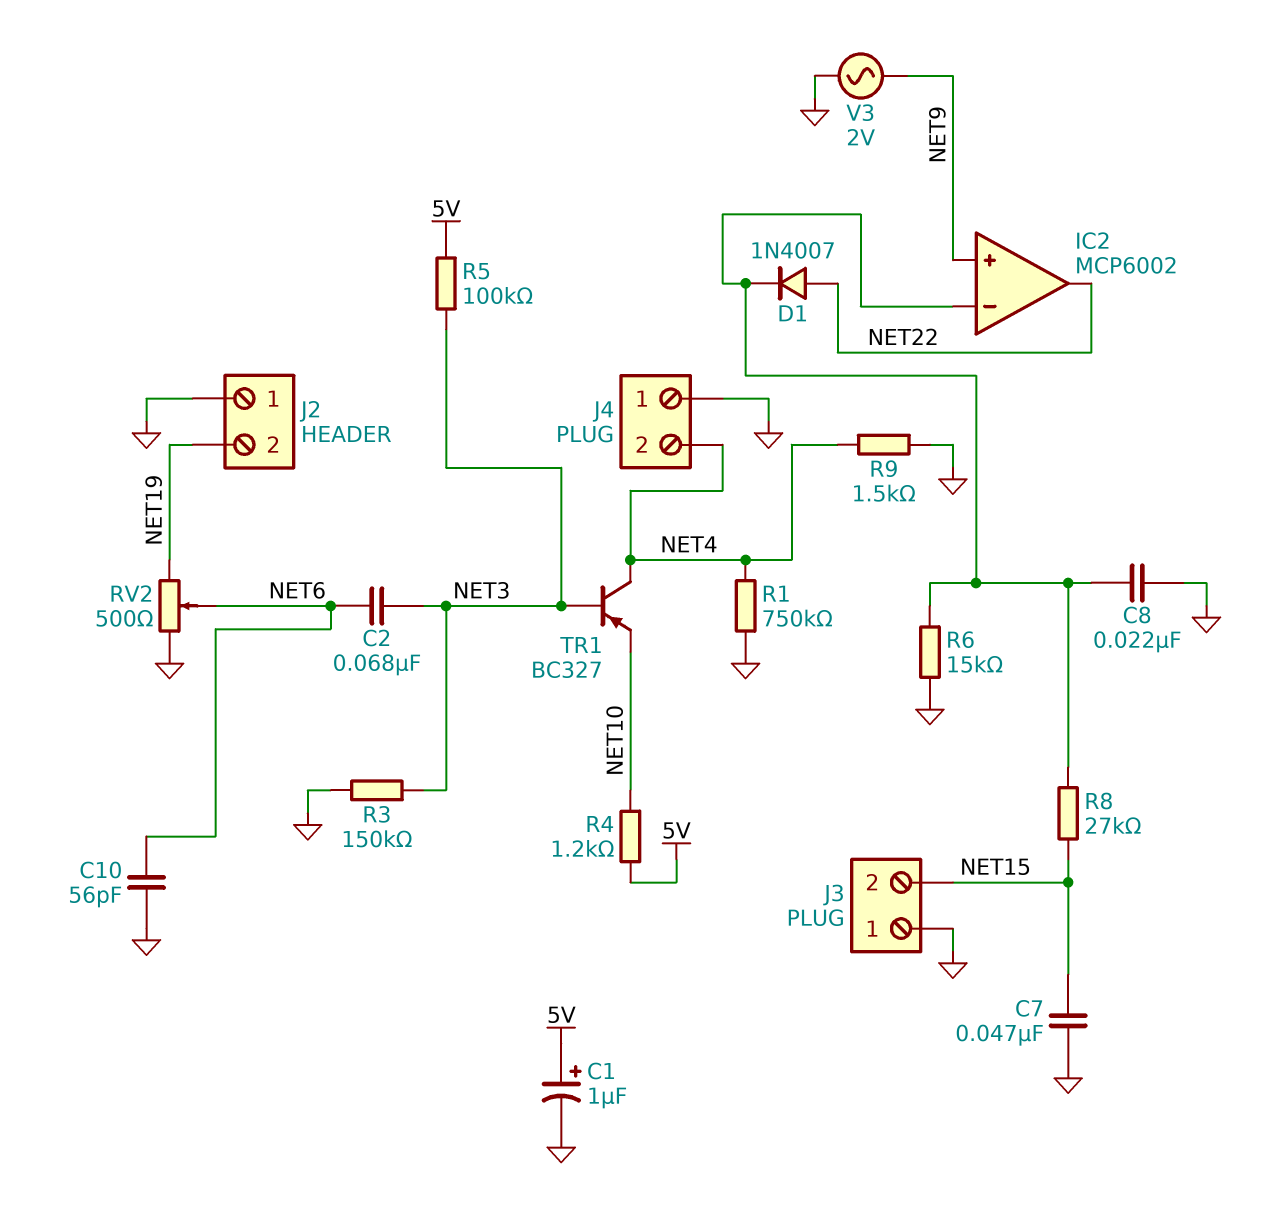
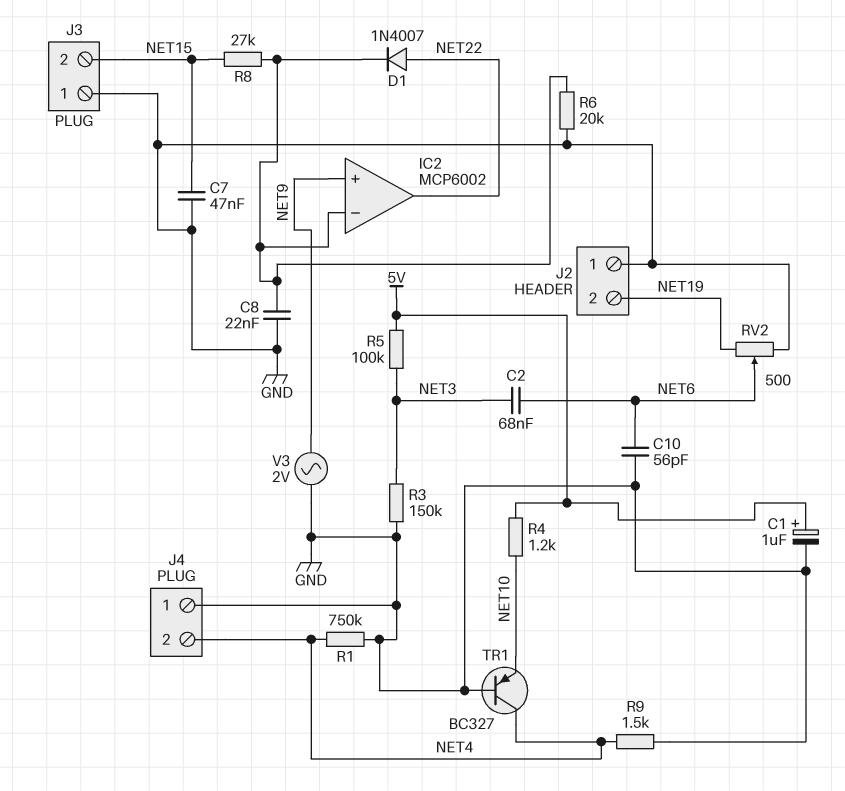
R6: 15k (GND, IC2/in-) -> 20k (GND, IC2/in-)
TR1: PNP BC327 (B NET3, C NET4, E NET10) -> PNP BC327 (B GND, C NET4, E NET10)

